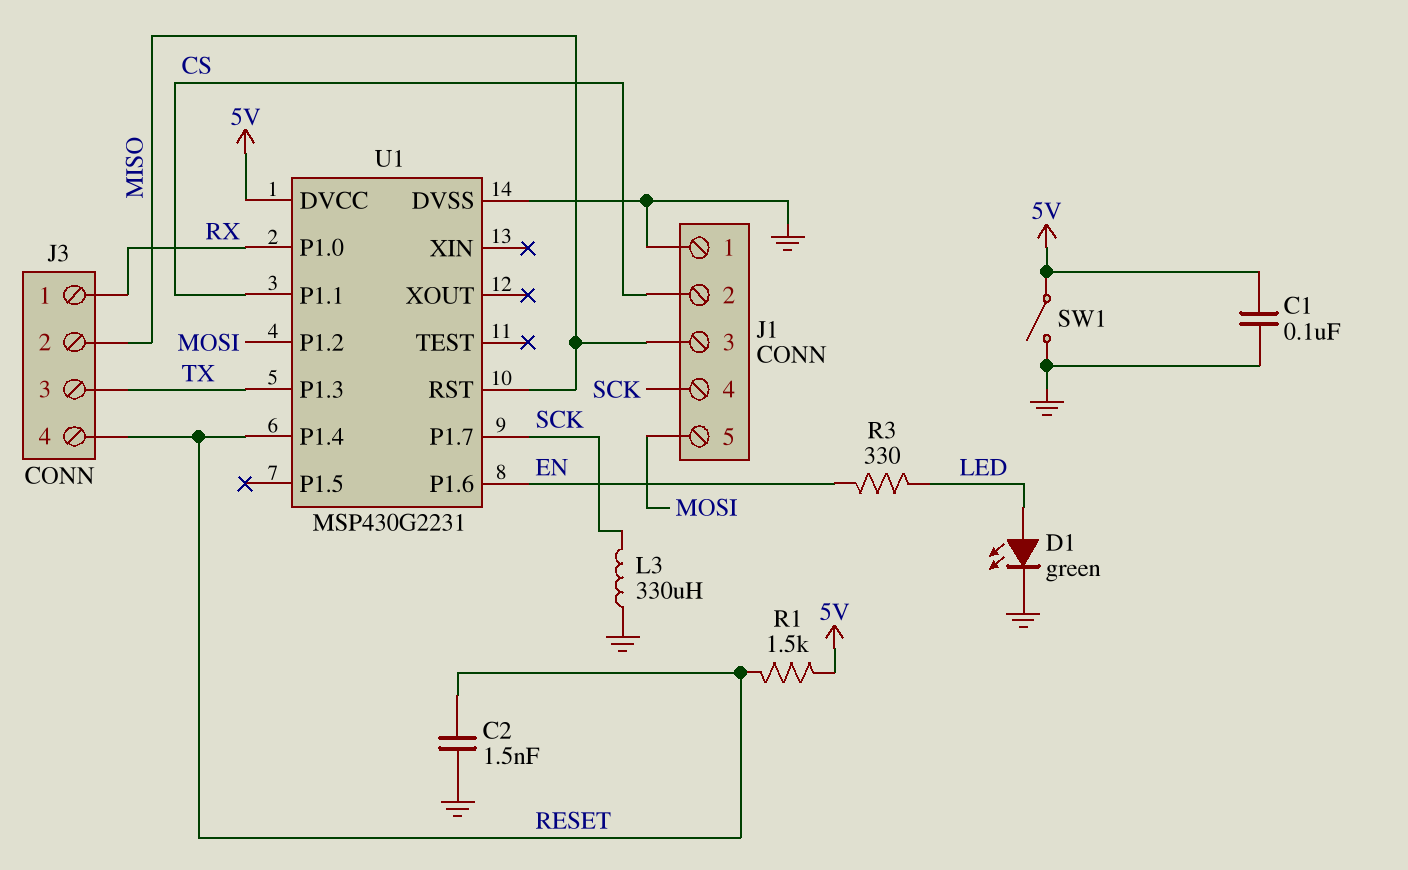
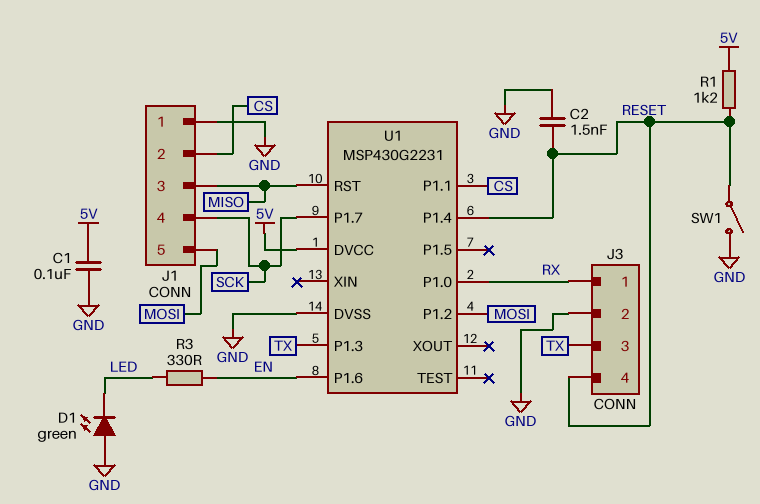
D1: LED green (A LED, K GND) -> LED green (A GND, K LED)
J3 pin 2: MISO -> GND
L3: 330uH (GND, SCK) -> none
R1: 1.5k (5V, RESET) -> 1.2k (5V, RESET)
SW1: switch (5V, GND) -> switch (GND, RESET)

